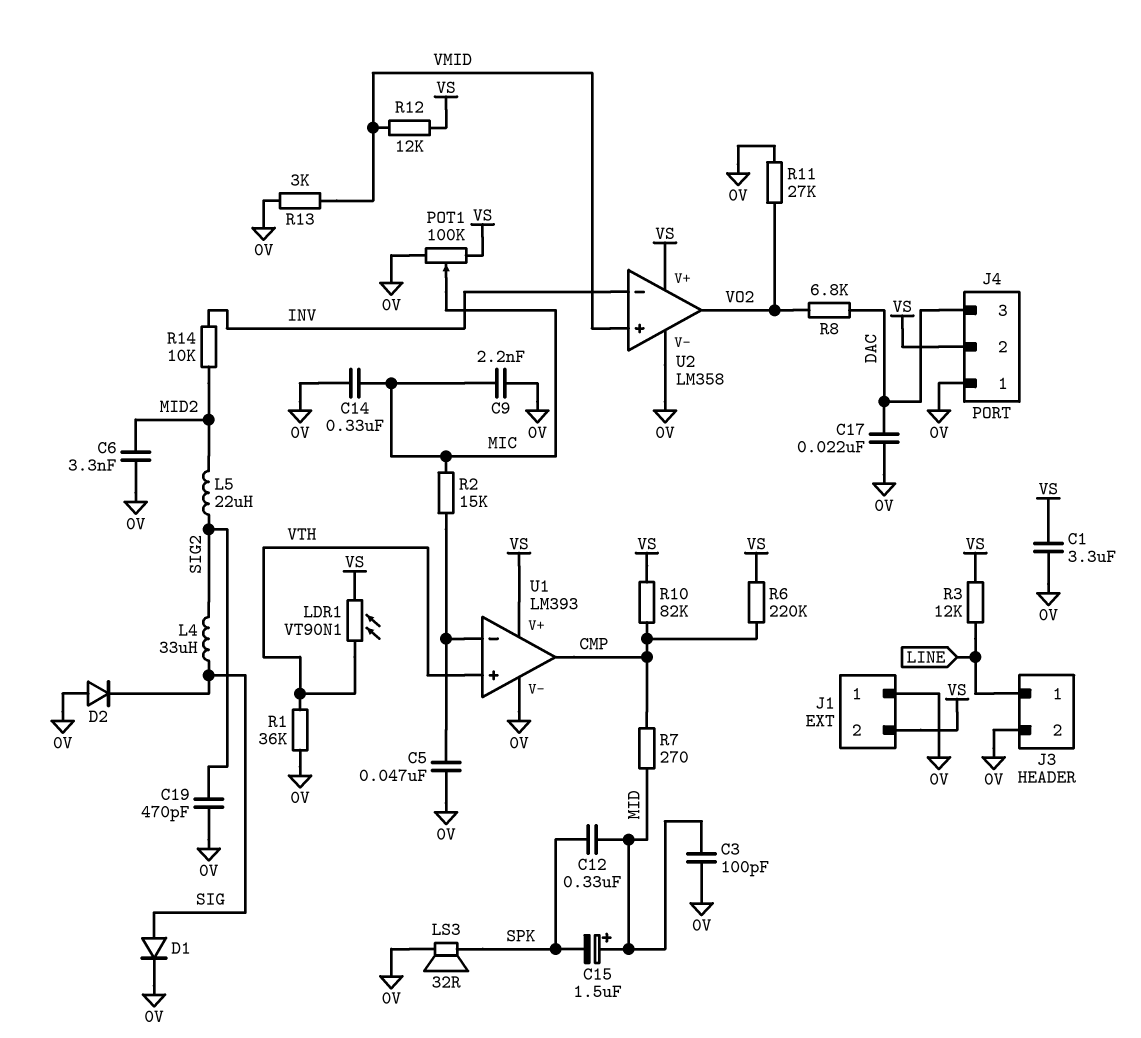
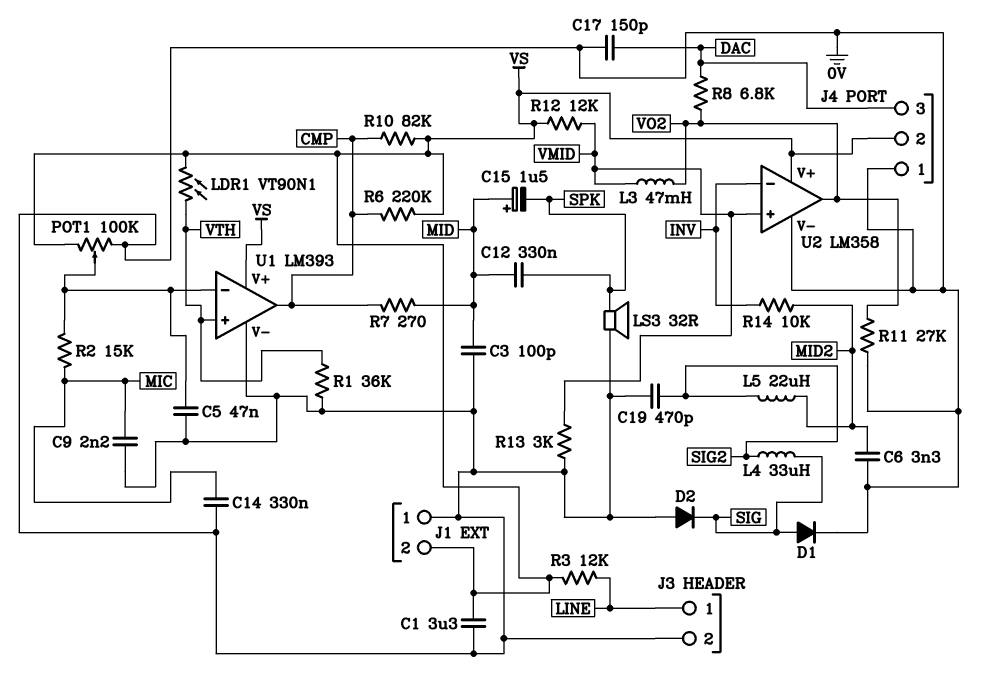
C17: 22nF (0V, DAC) -> 150pF (0V, DAC)
L3: none -> 47mH (VMID, VO2)
POT1: 100k (0V, VS, wiper MIC) -> 100k (0V, VS, wiper U1/in-)

